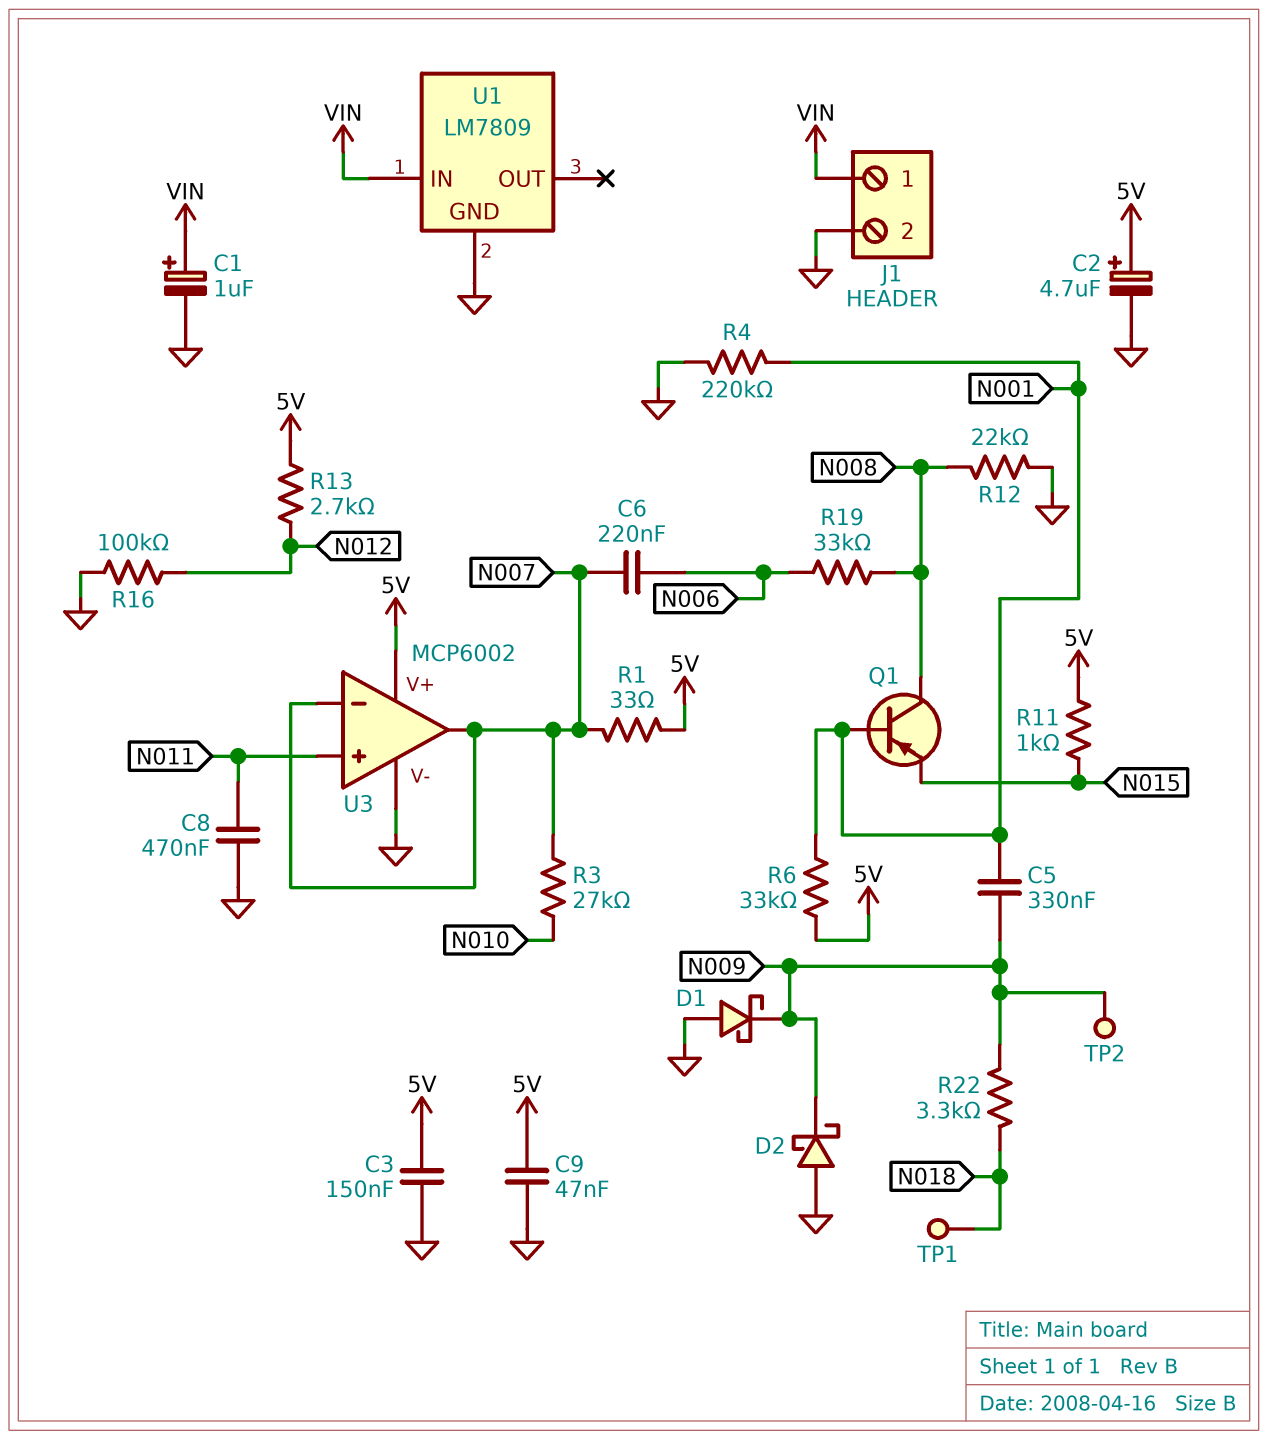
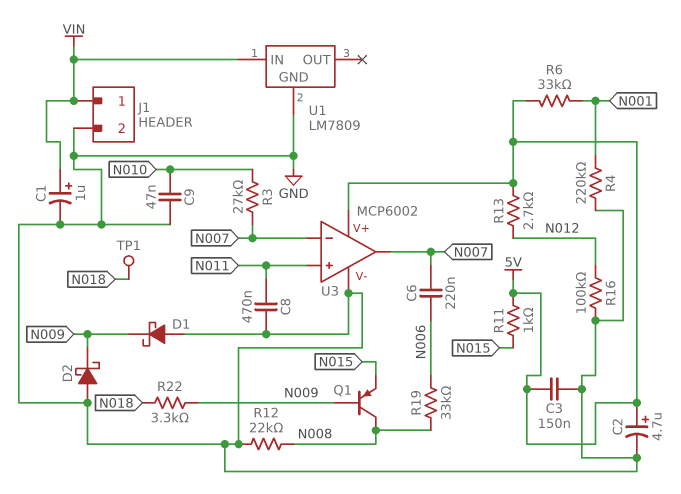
C5: 330nF (N001, N009) -> none
C9: 47nF (5V, GND) -> 47nF (GND, N010)
Q1: PNP (B N001, C N008, E N015) -> PNP (B N009, C N008, E N015)
R1: 33 (5V, N007) -> none
TP2: test point (N009) -> none

